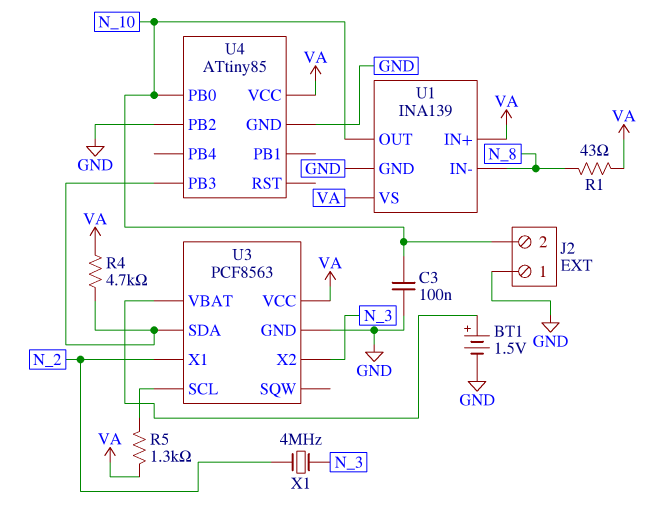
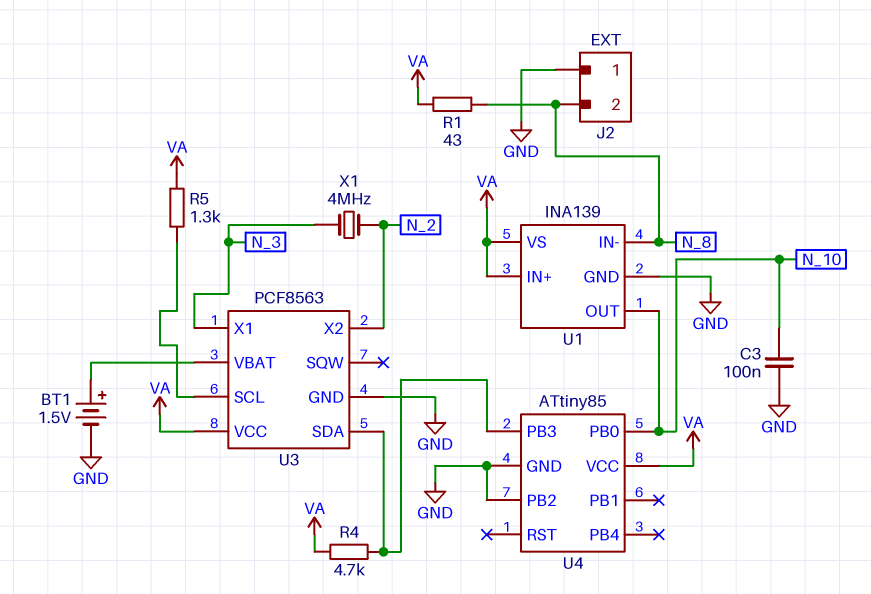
J2 pin 2: N_10 -> N_8
U3 pin X1: N_2 -> N_3
U3 pin X2: N_3 -> N_2

